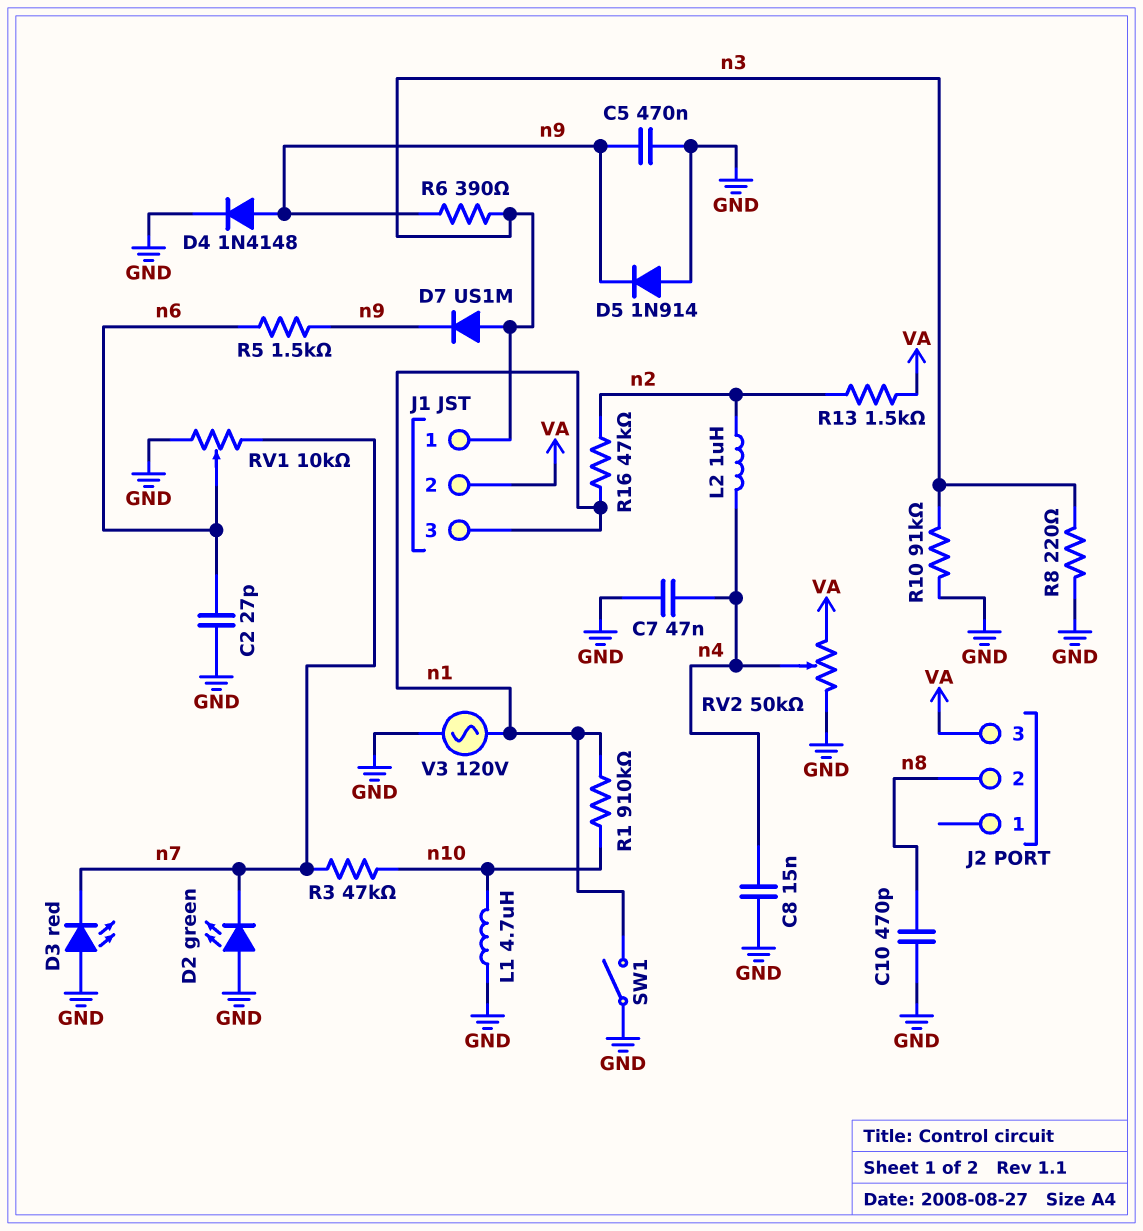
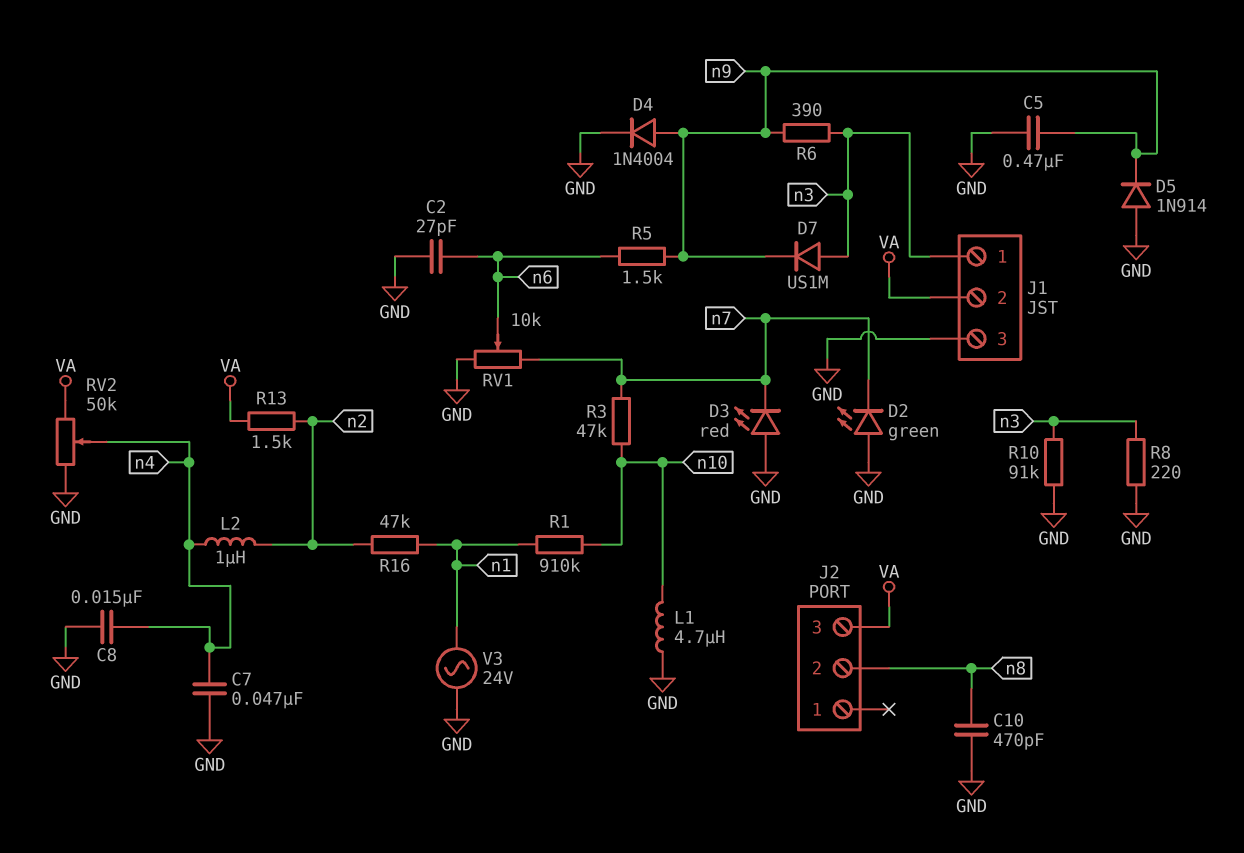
D4: diode 1N4148 (A n9, K GND) -> diode 1N4004 (A n9, K GND)
J1 pin 3: n1 -> GND
SW1: switch (GND, n1) -> none
V3: AC 120V (GND, n1) -> AC 24V (GND, n1)

